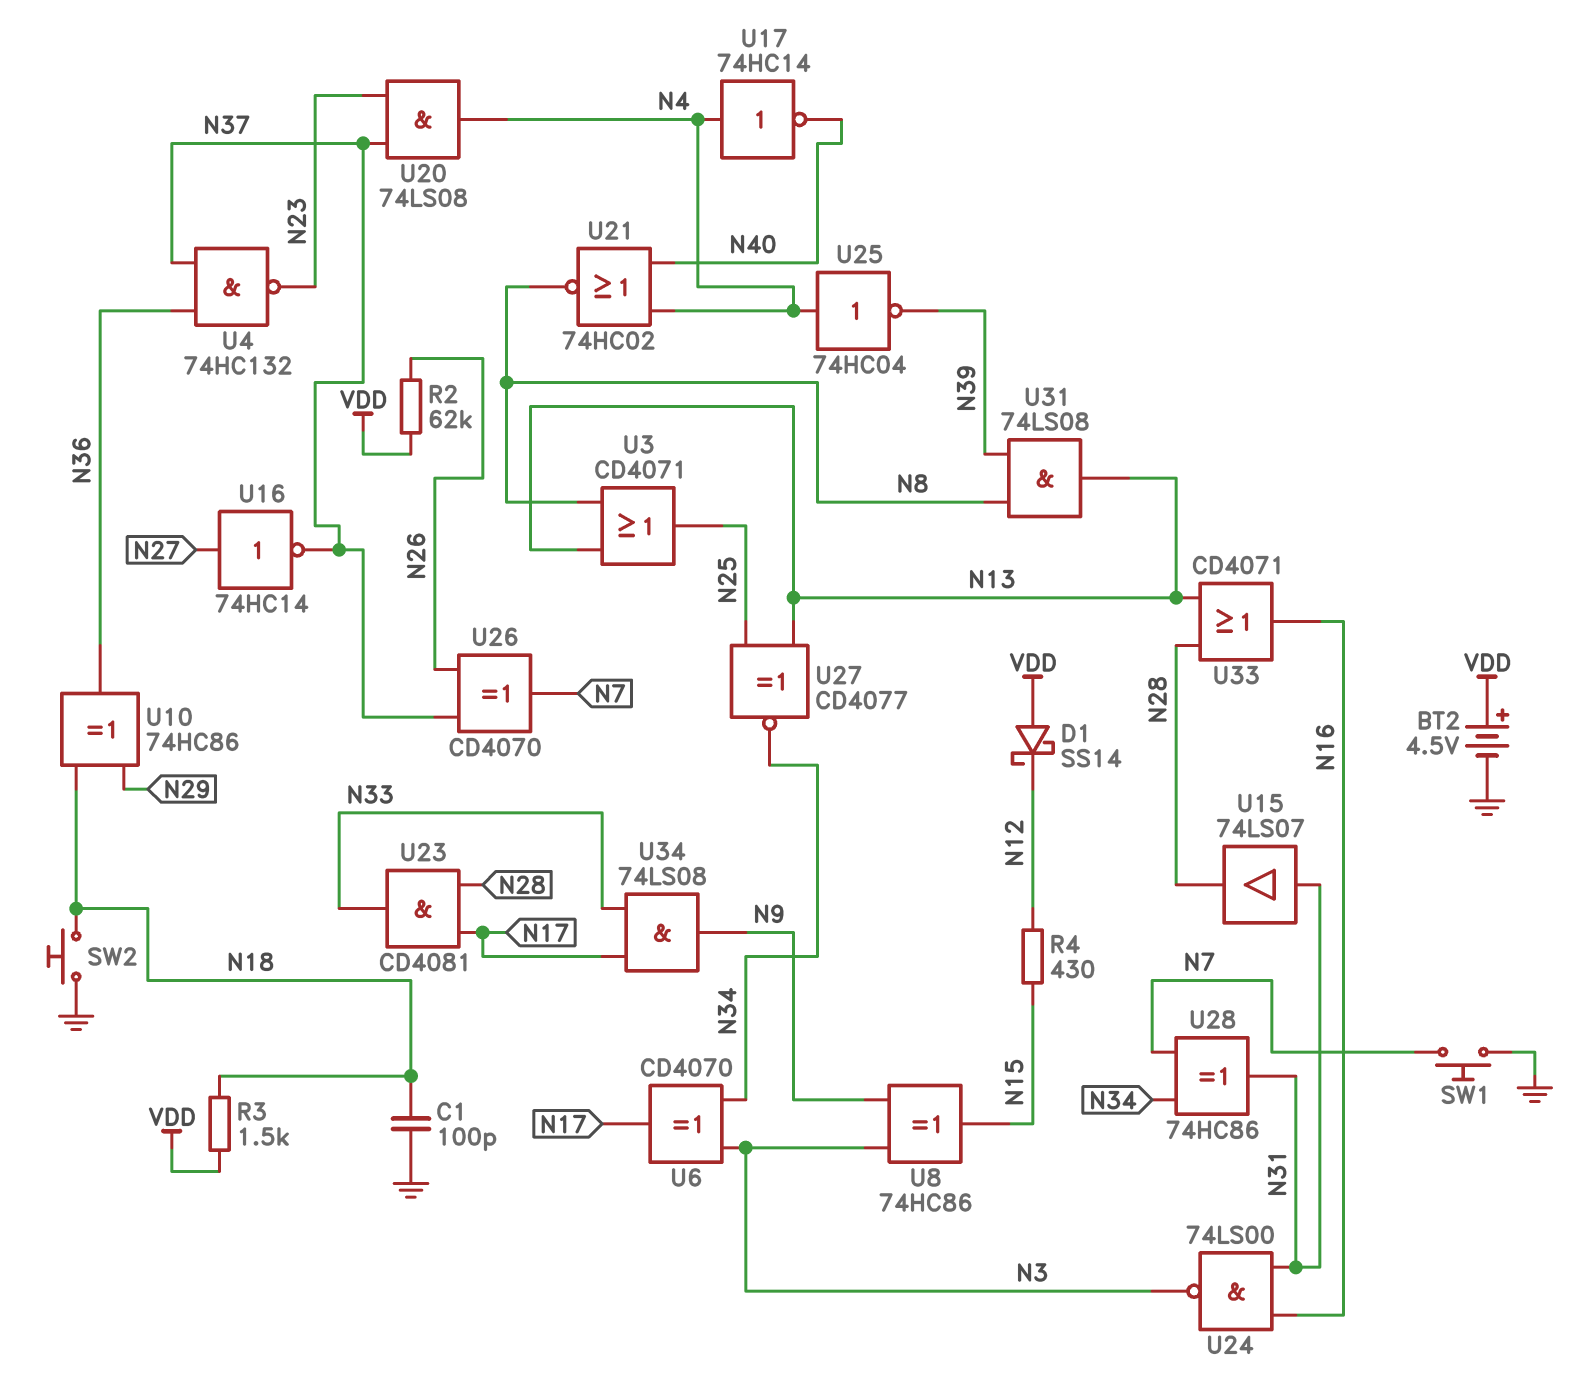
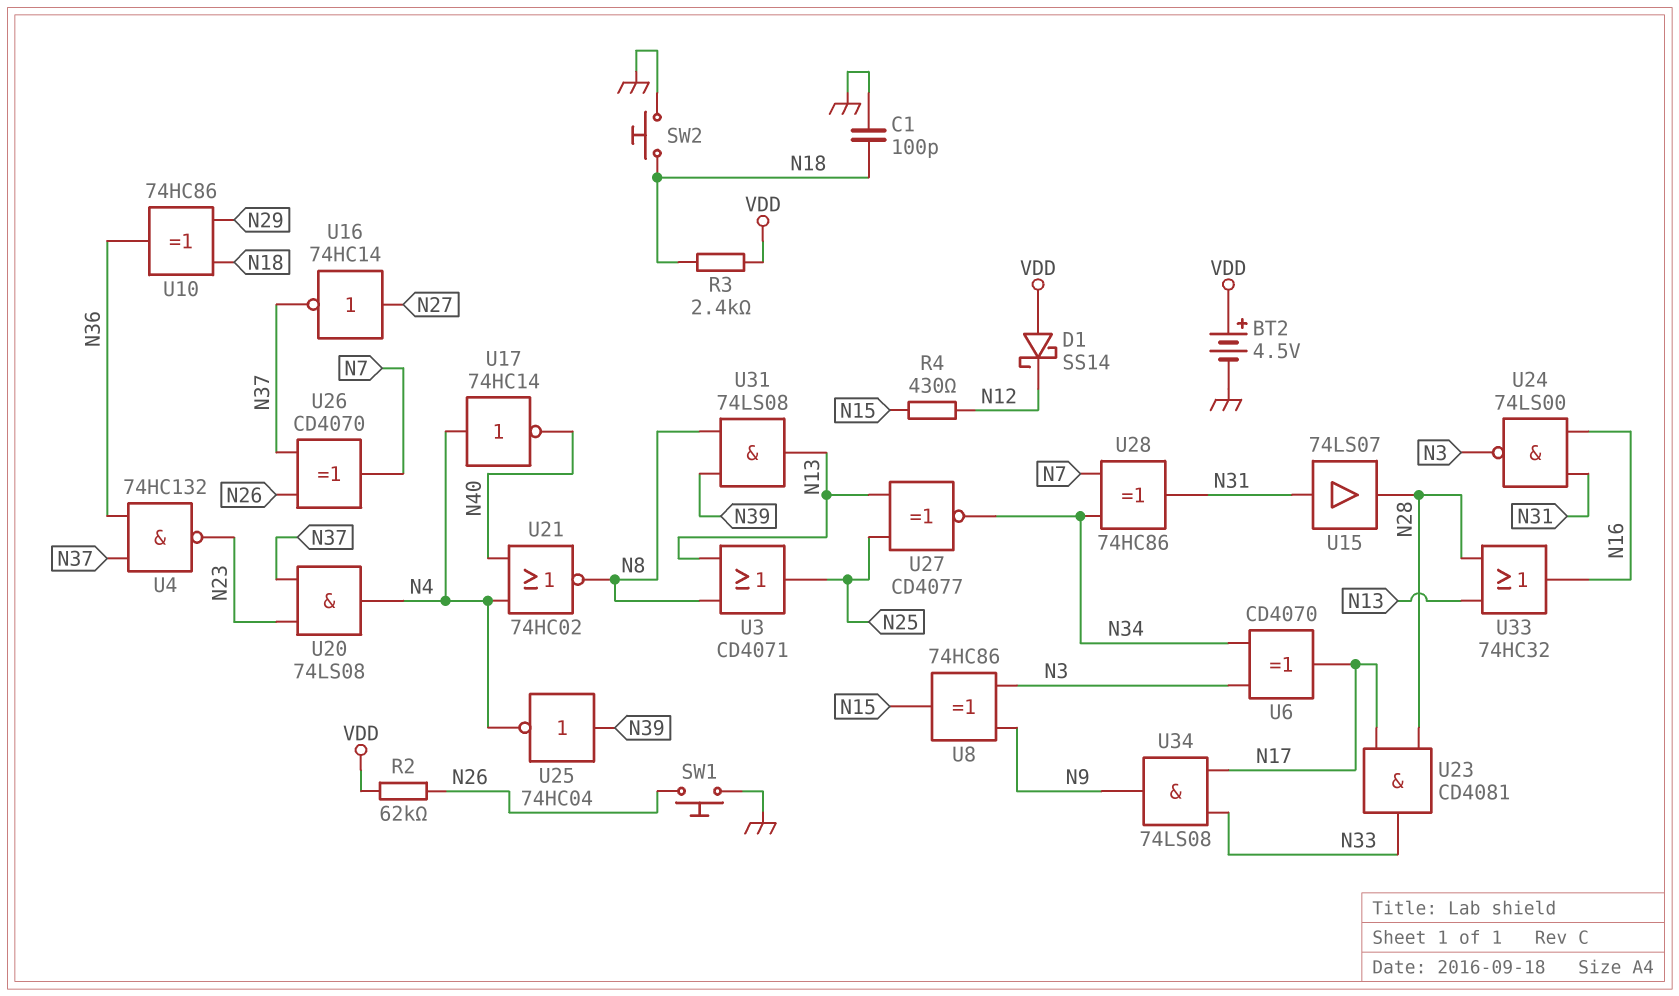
R3: 1.5k (N18, VDD) -> 2.4k (N18, VDD)
SW1: button (GND, N7) -> button (GND, N26)
U25: NOT 74HC04 (in N4, out N39) -> NOT 74HC04 (in N39, out N4)
U33: OR CD4071 (in N13, in N28, out N16) -> OR 74HC32 (in N13, in N28, out N16)

